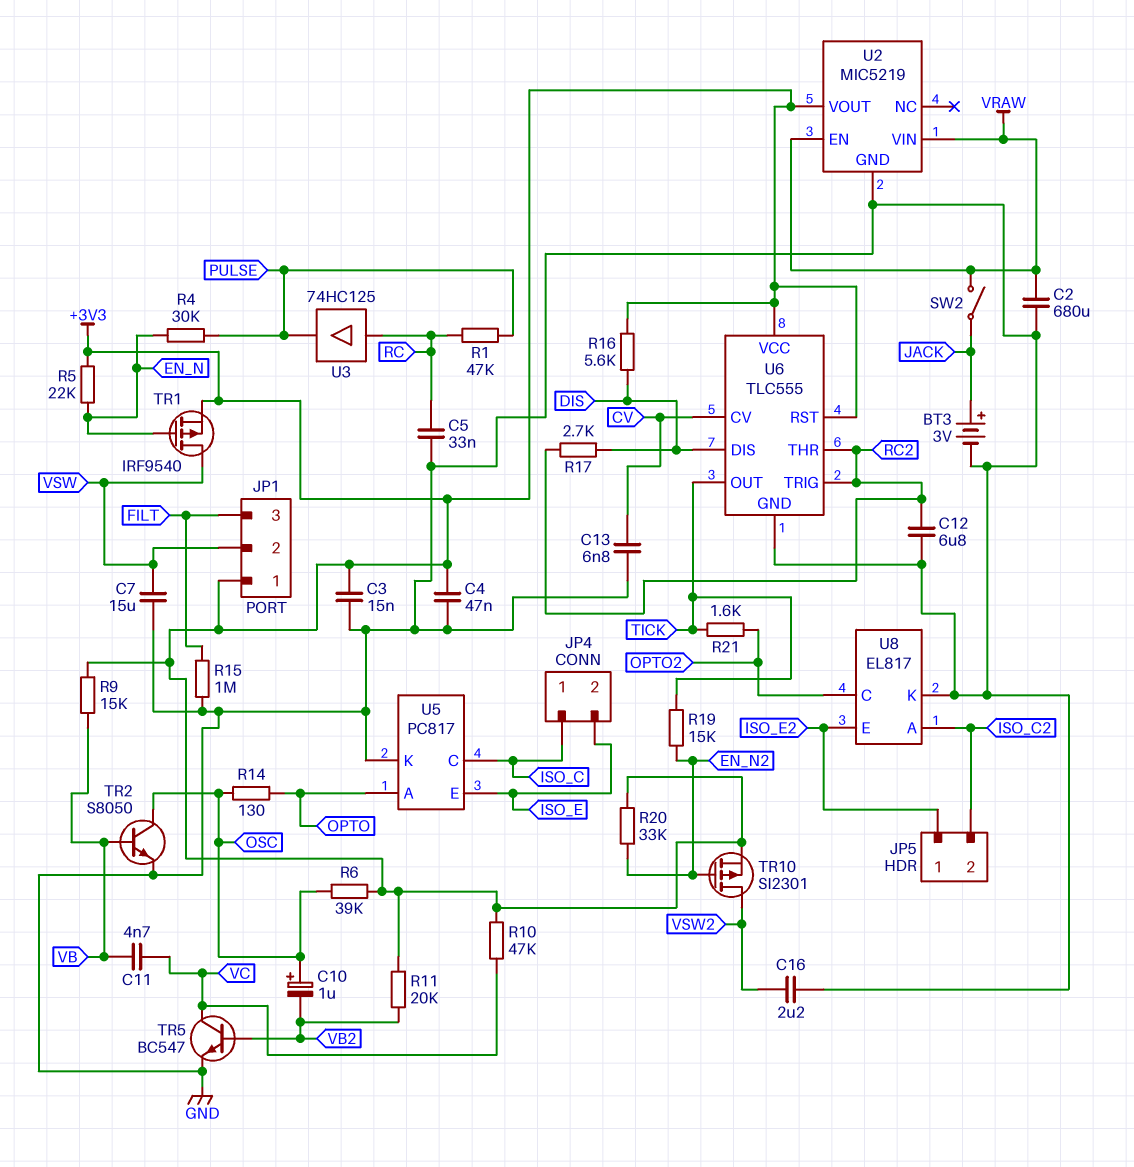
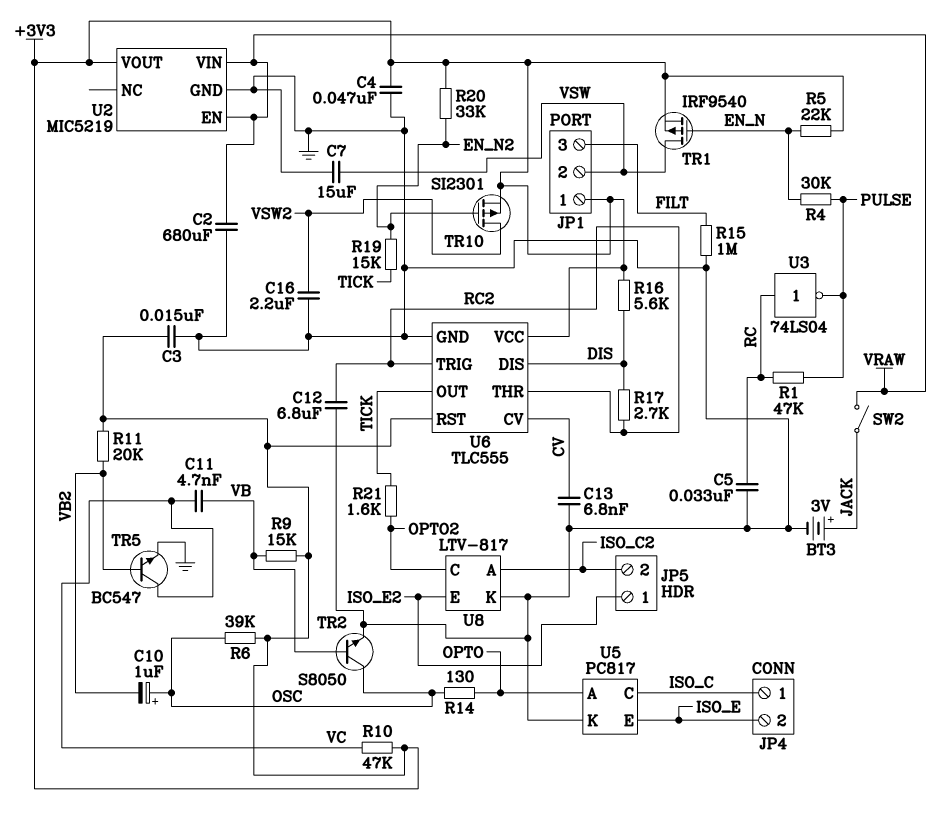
U3: buffer 74HC125 (in RC, out PULSE) -> NOT 74LS04 (in RC, out PULSE)
U8: EL817 -> LTV-817

